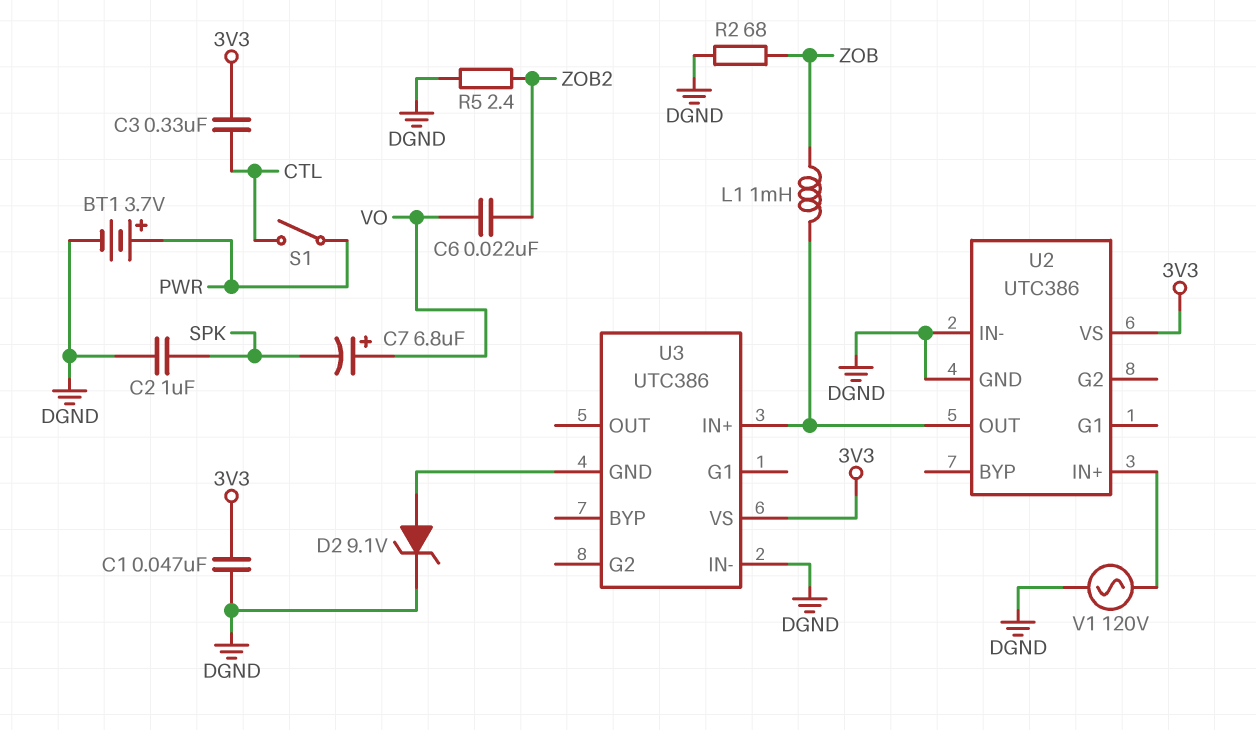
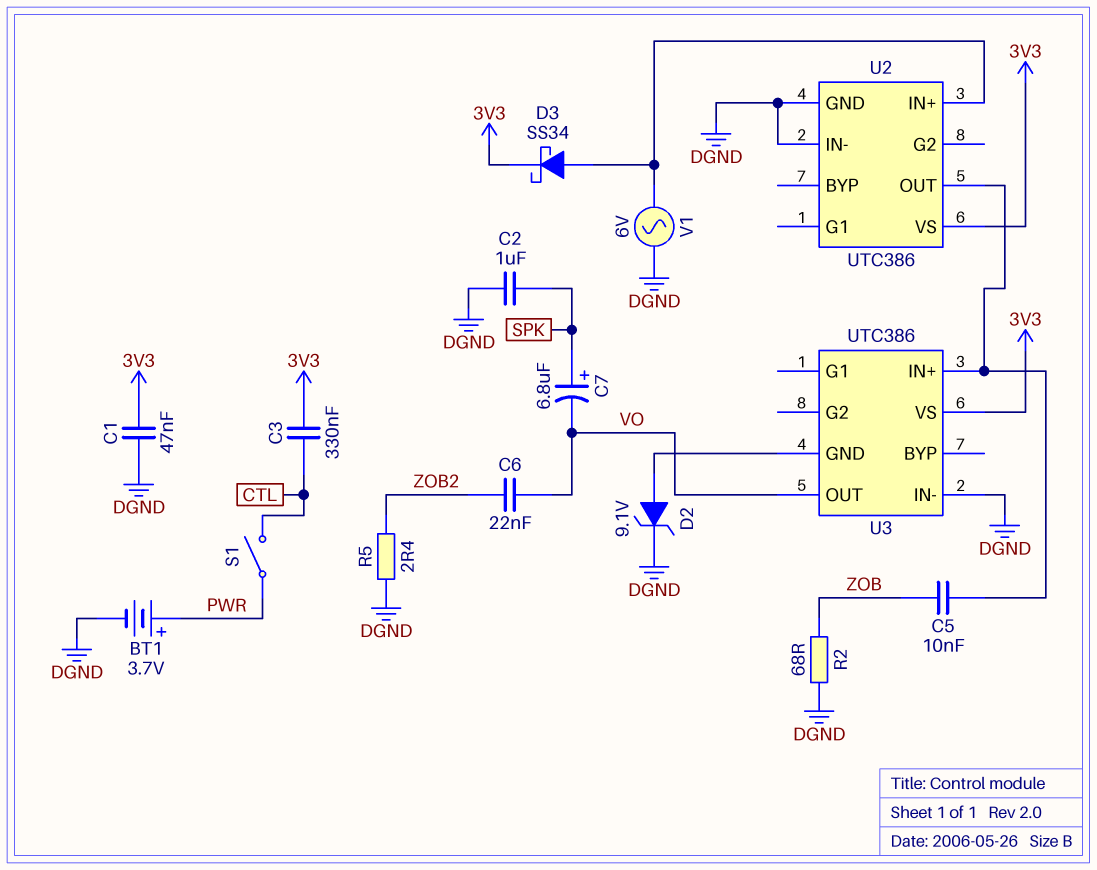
C5: none -> 10nF (U2/OUT, ZOB)
C7: 6.8uF (plus VO, minus SPK) -> 6.8uF (plus SPK, minus VO)
D3: none -> schottky SS34 (A U2/IN+, K 3V3)
L1: 1mH (U2/OUT, ZOB) -> none
U3 pin OUT: none -> VO
V1: AC 120V (DGND, U2/IN+) -> AC 6V (DGND, U2/IN+)

